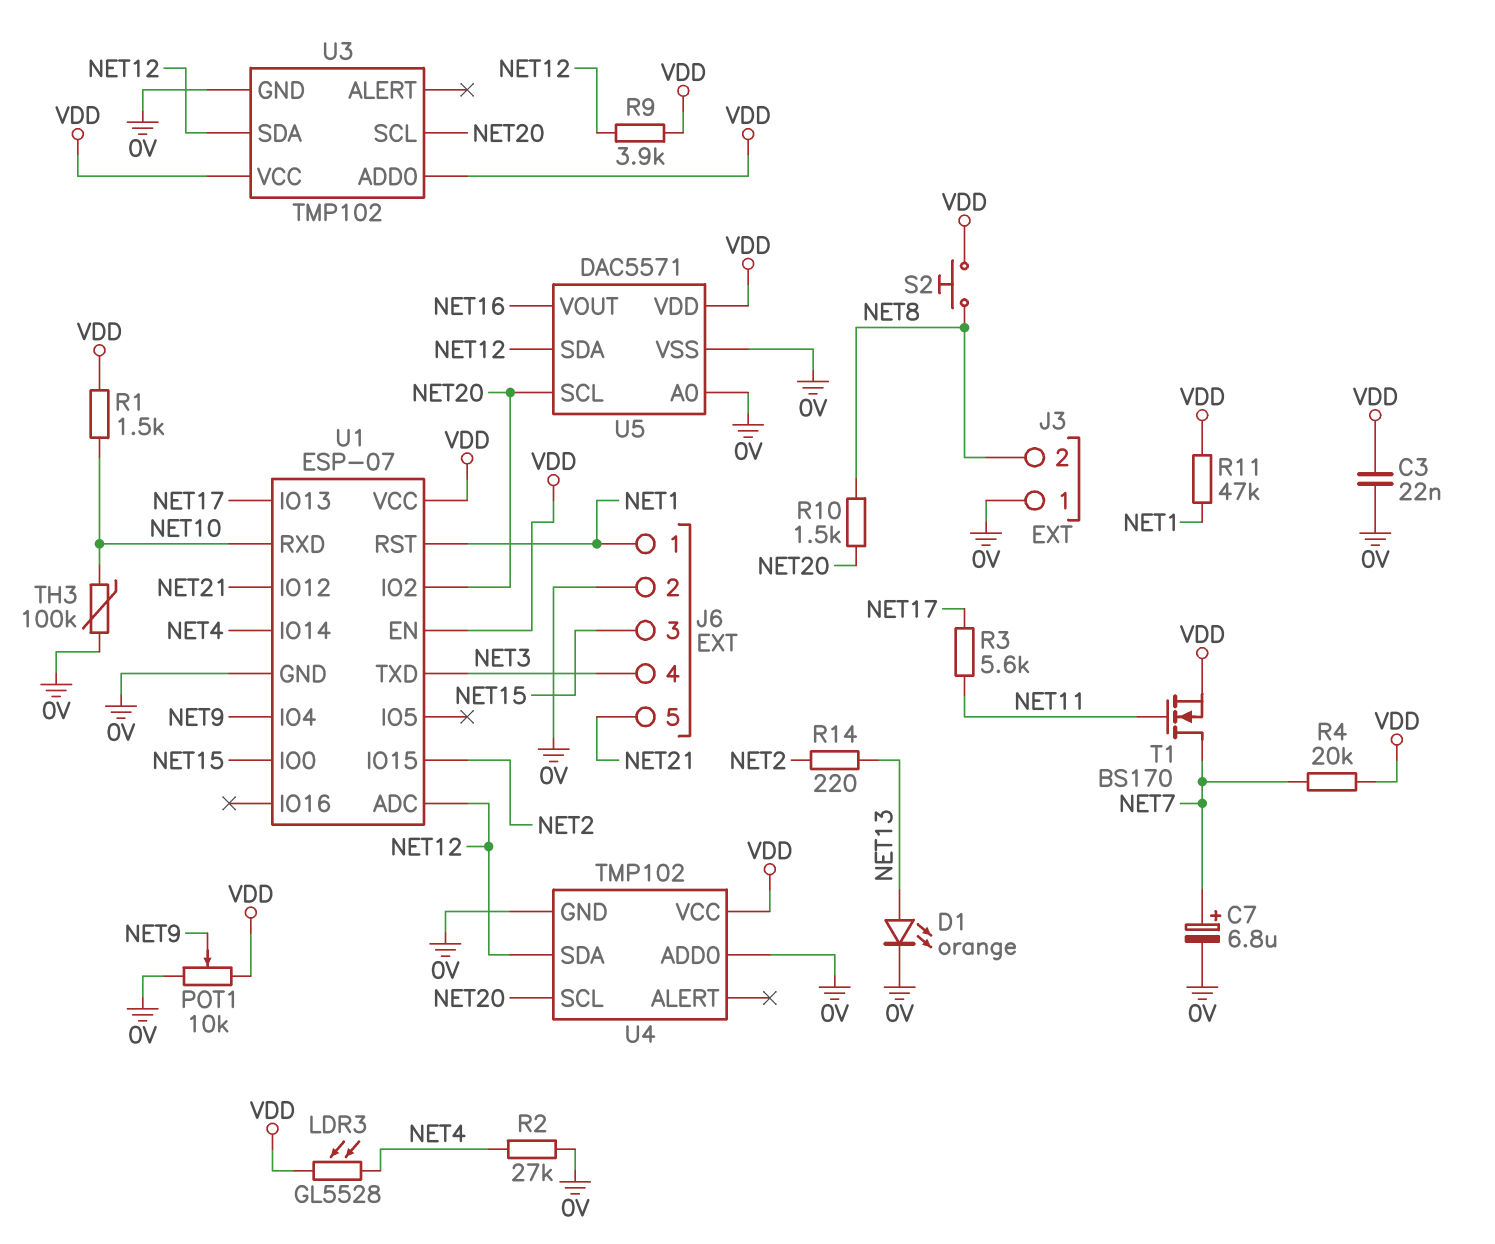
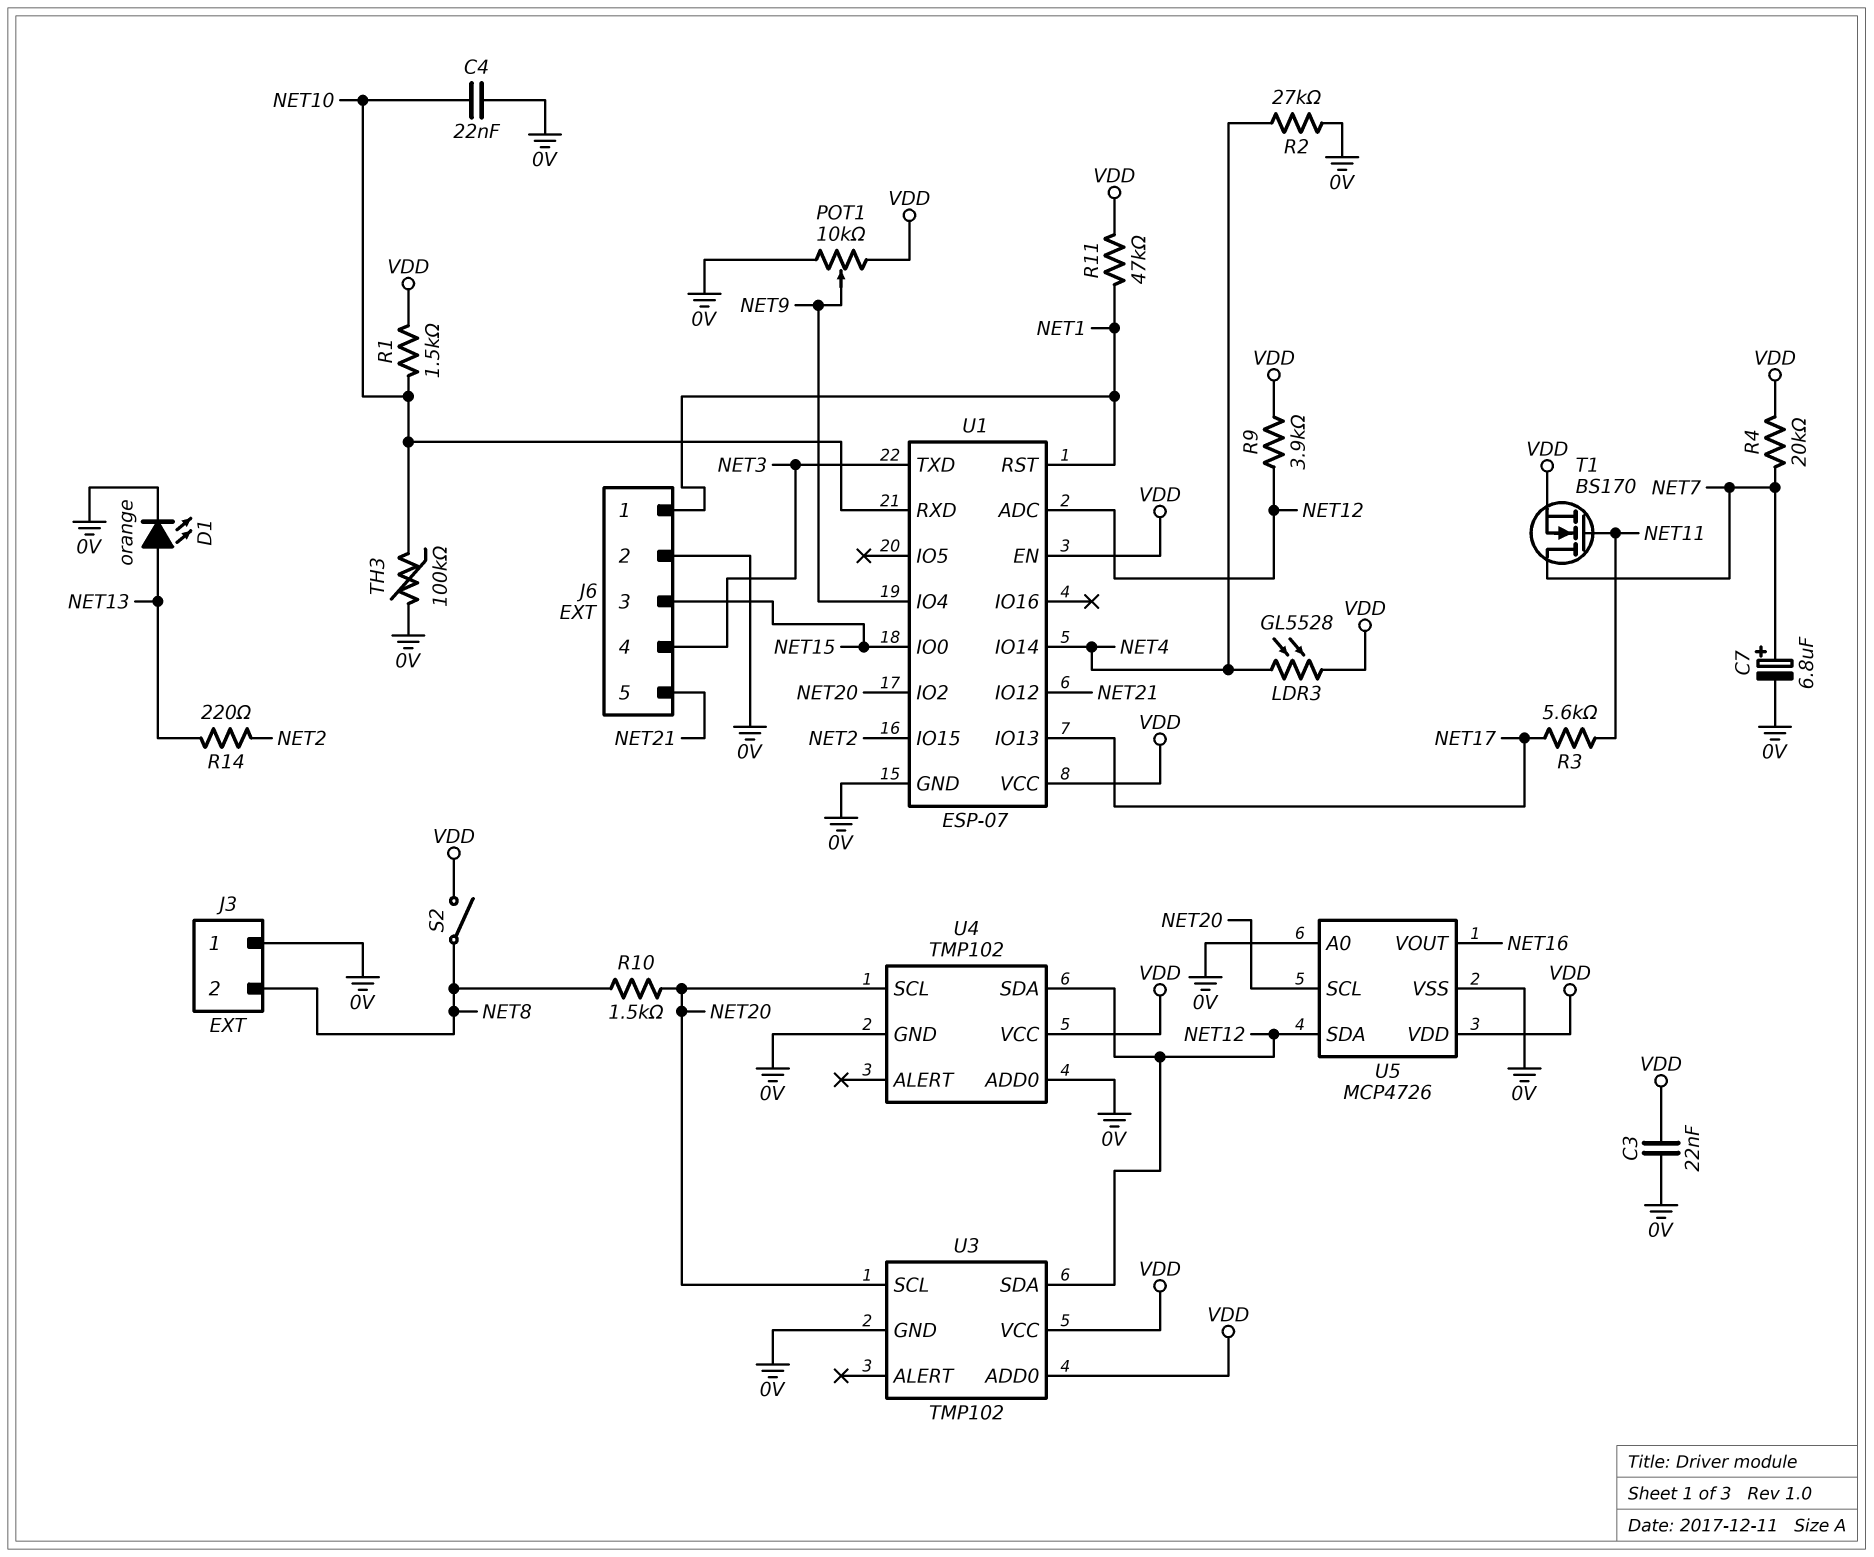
C4: none -> 22nF (0V, NET10)
S2: button (NET8, VDD) -> switch (NET8, VDD)
U5: DAC5571 -> MCP4726

